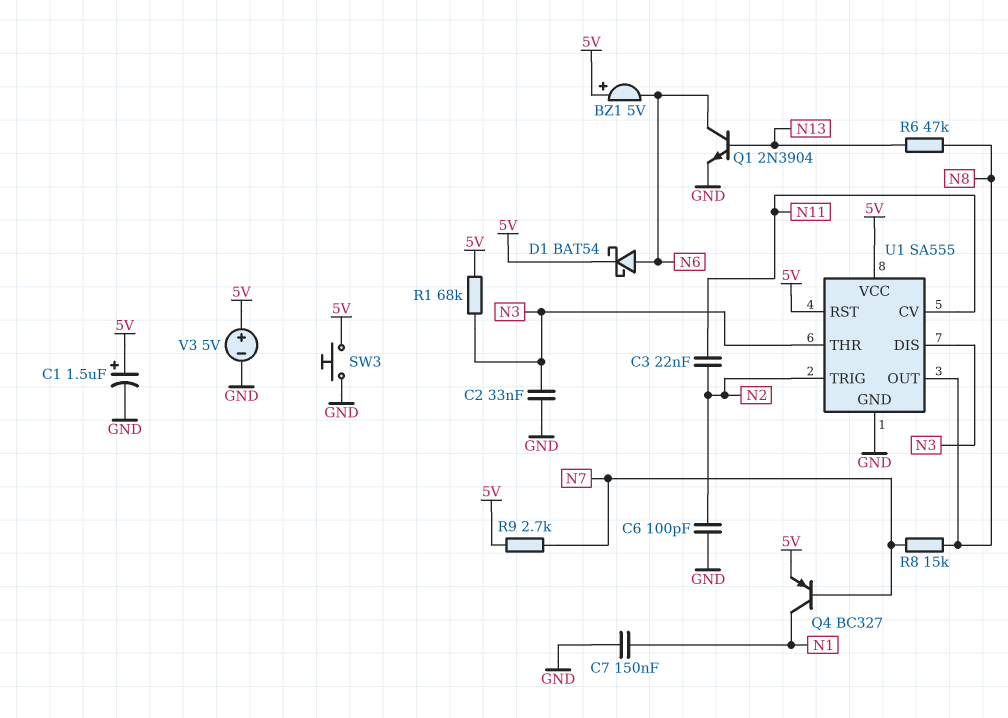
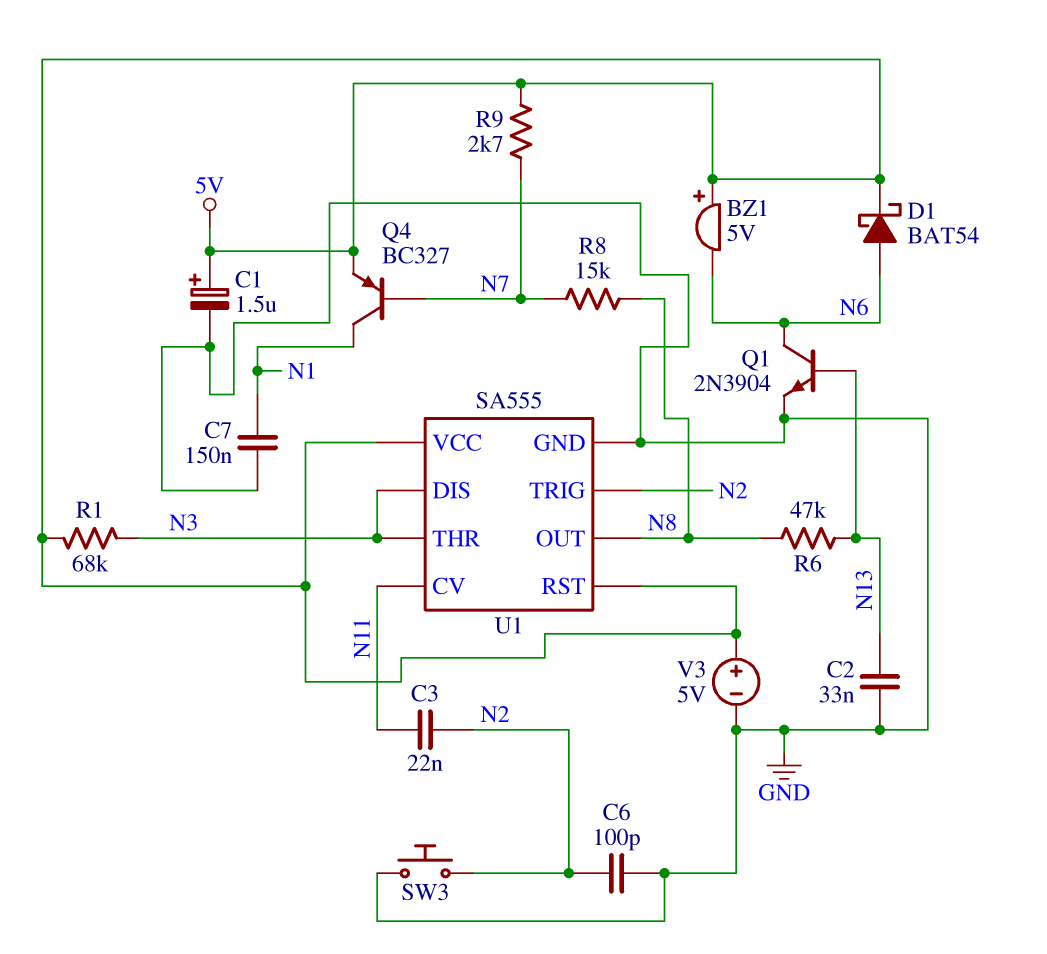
C2: 33nF (GND, N3) -> 33nF (GND, N13)
SW3: button (5V, GND) -> button (GND, N2)

